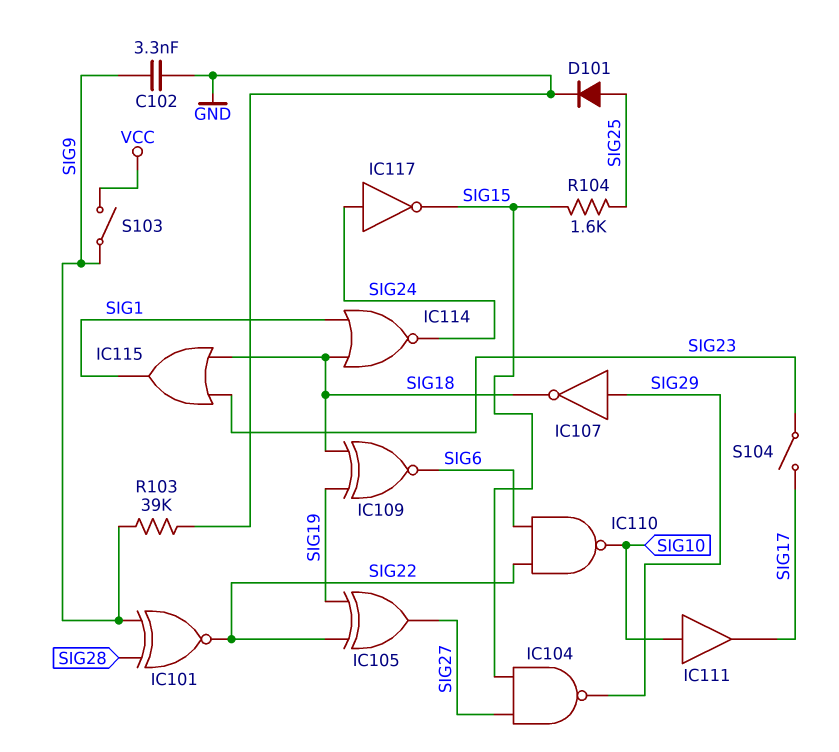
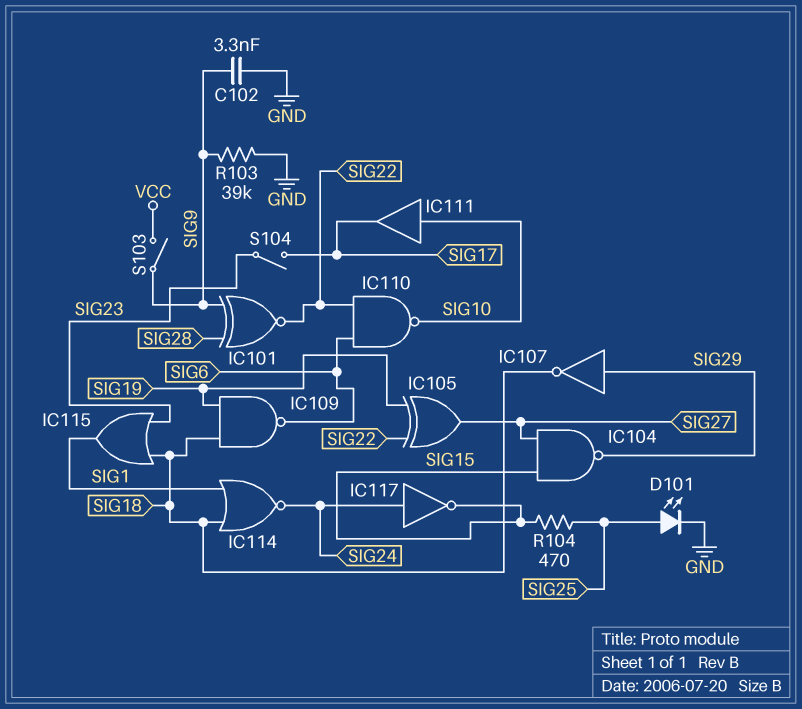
D101: diode (A SIG25, K GND) -> LED (A SIG25, K GND)
IC109: XNOR (in SIG18, in SIG19, out SIG6) -> NAND (in SIG18, in SIG19, out SIG6)
R104: 1.6k (SIG15, SIG25) -> 470 (SIG15, SIG25)

